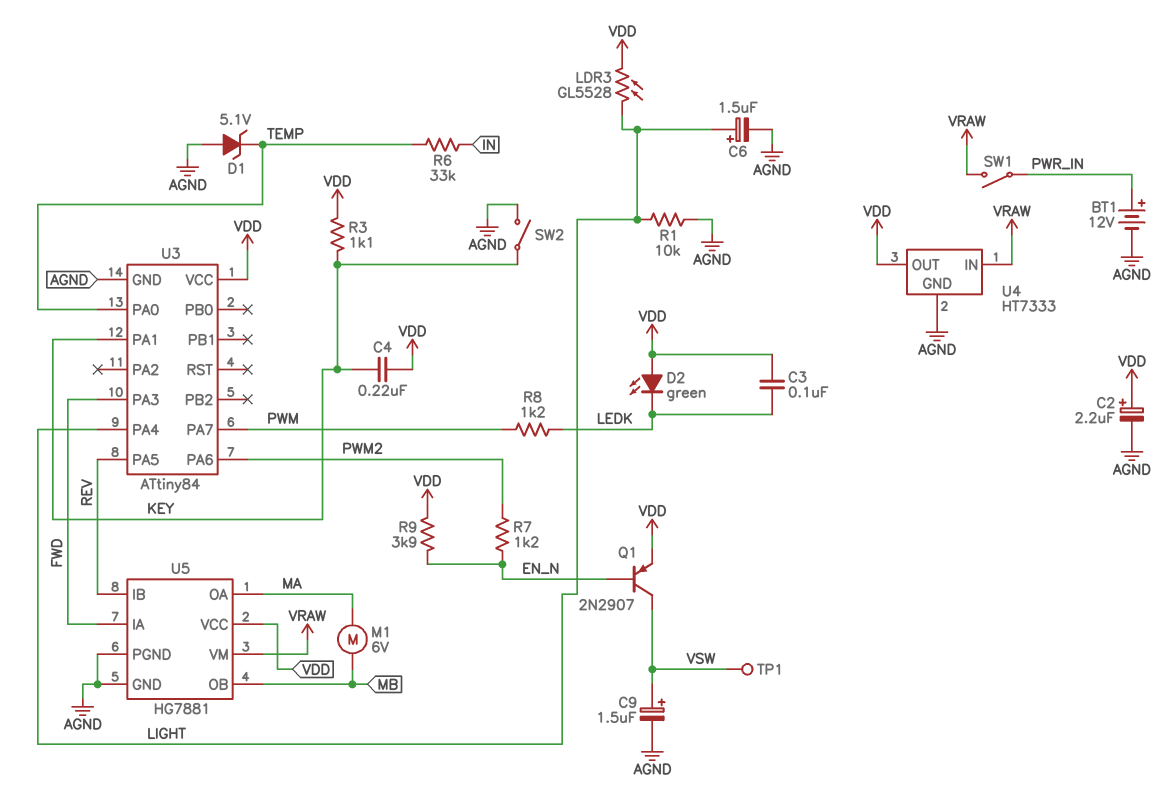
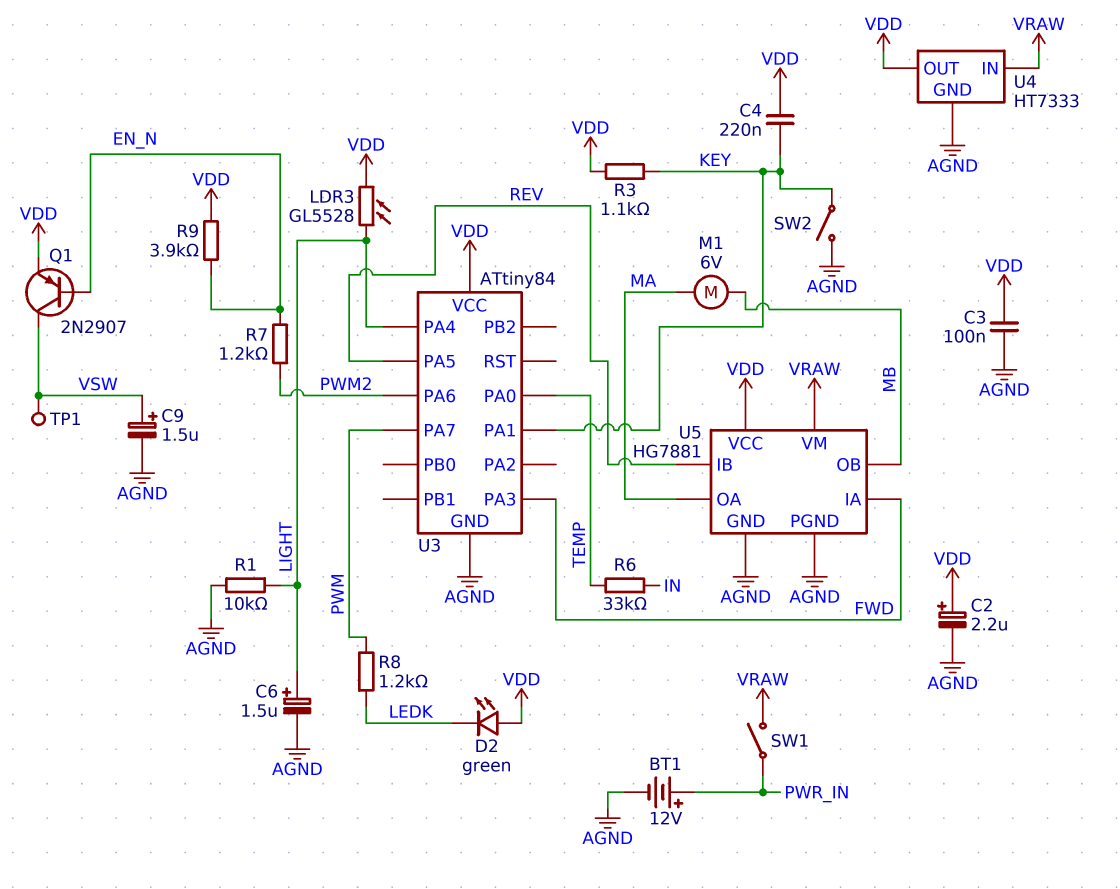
C3: 100nF (LEDK, VDD) -> 100nF (AGND, VDD)
D1: zener 5.1V (A AGND, K TEMP) -> none

